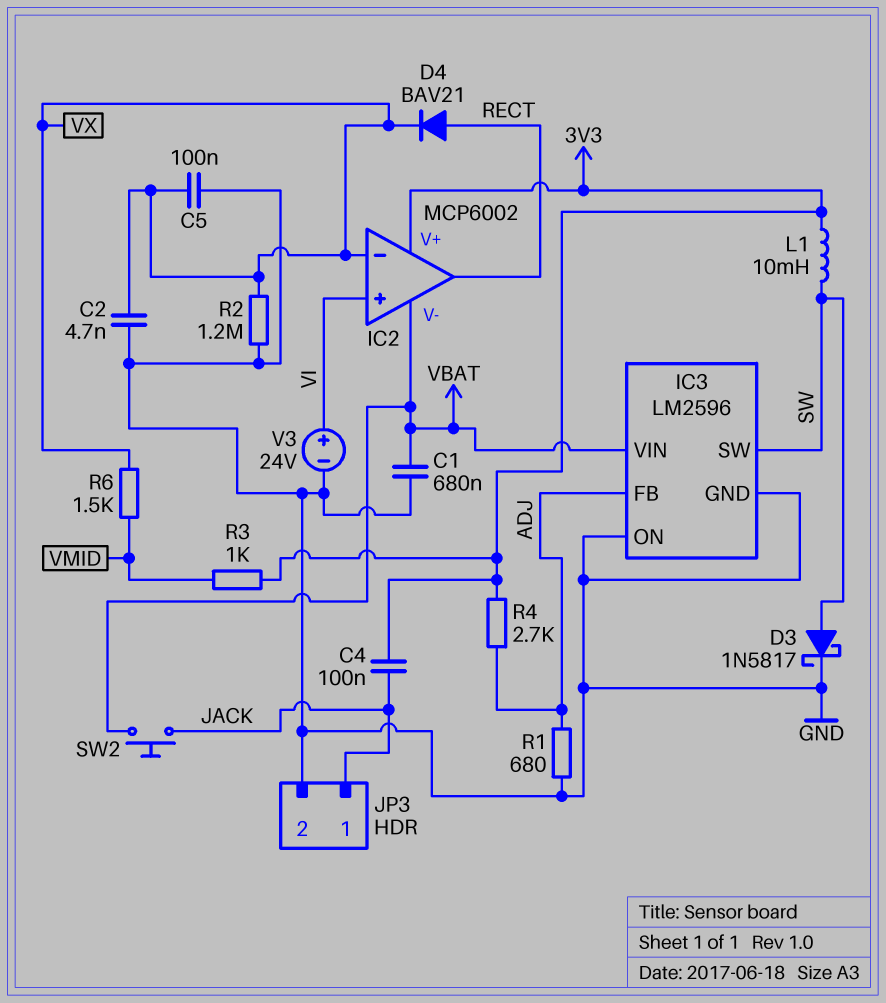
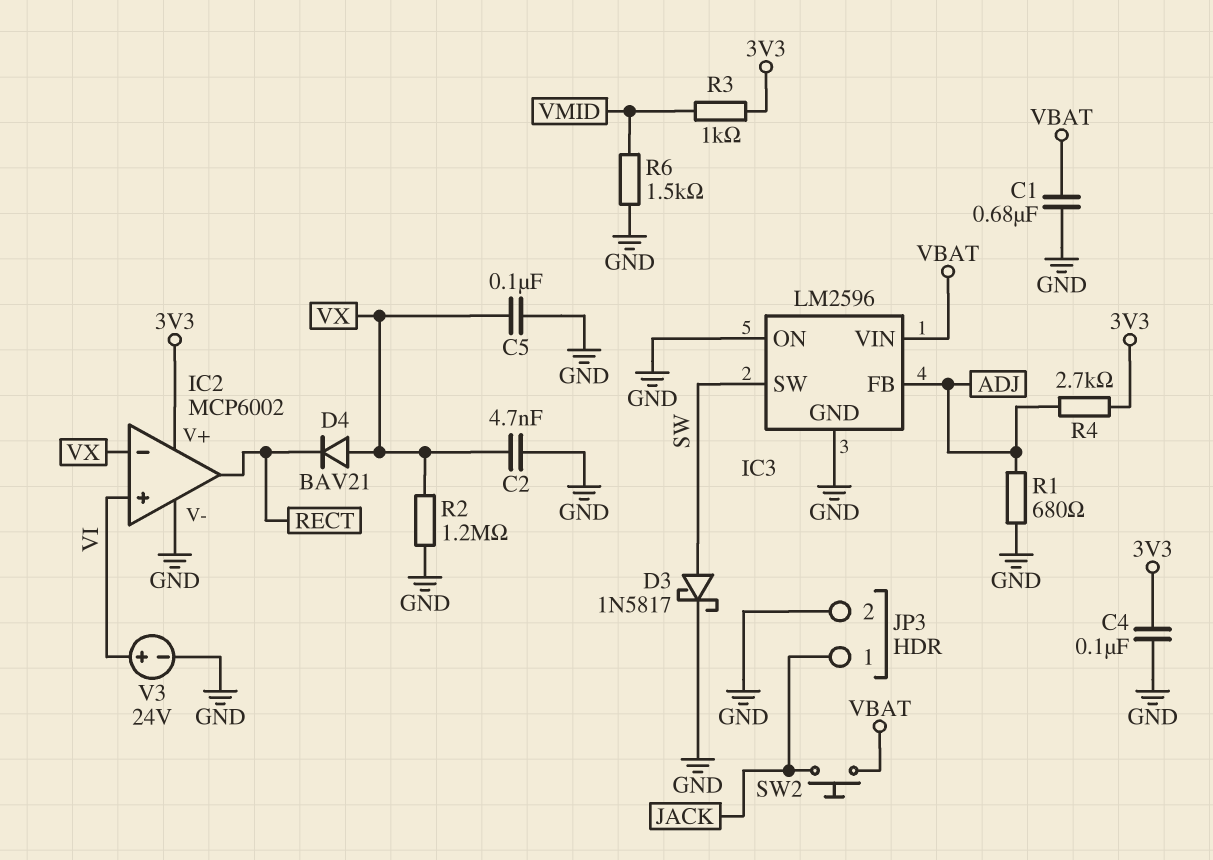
C4: 100nF (3V3, JACK) -> 100nF (3V3, GND)
D4: diode BAV21 (A RECT, K VX) -> diode BAV21 (A VX, K RECT)
IC2 pin V-: VBAT -> GND
L1: 10mH (3V3, SW) -> none
R6: 1.5k (VMID, VX) -> 1.5k (GND, VMID)

